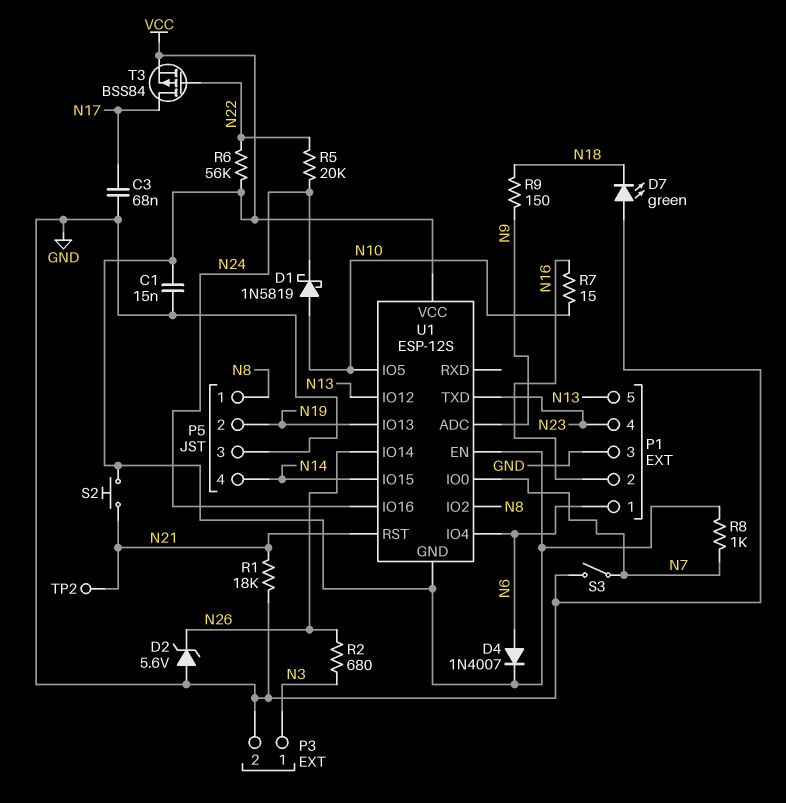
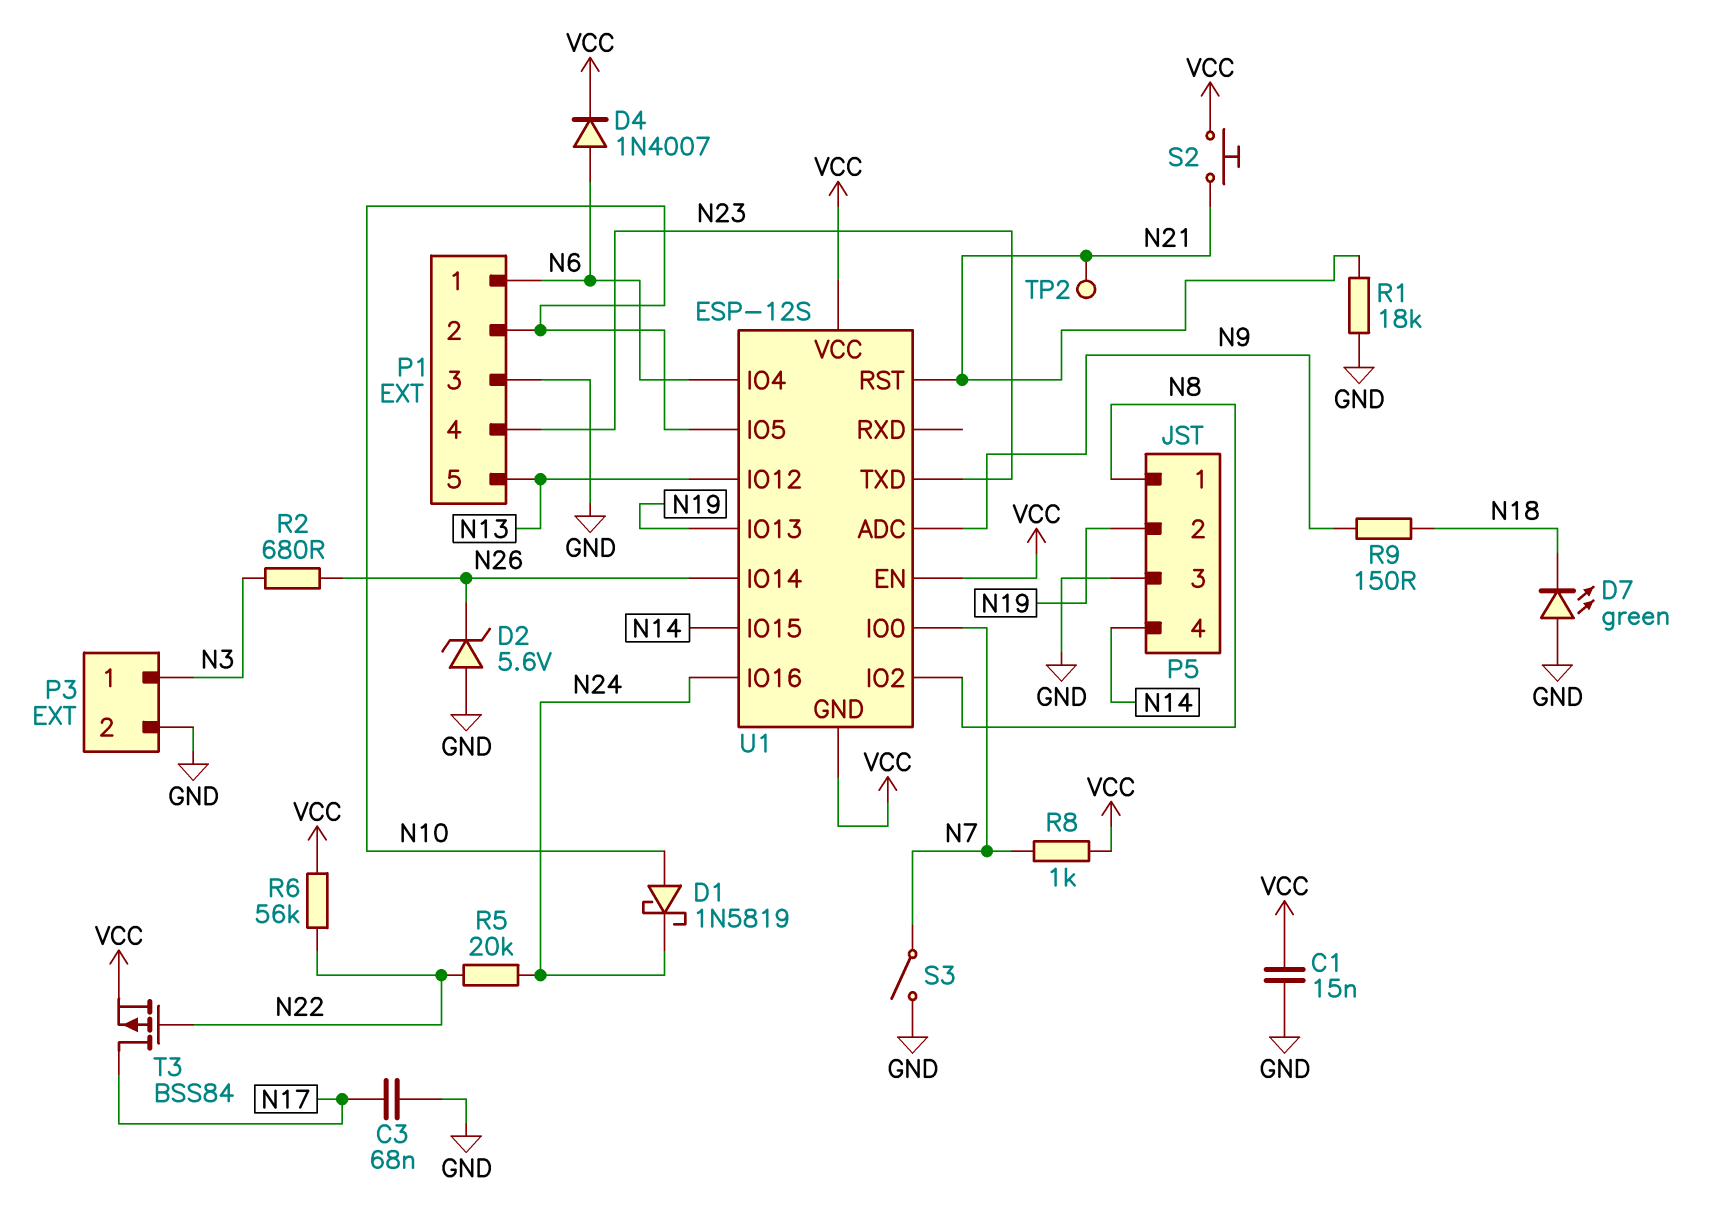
P1 pin 2: N16 -> N10
R7: 15 (N10, N16) -> none

